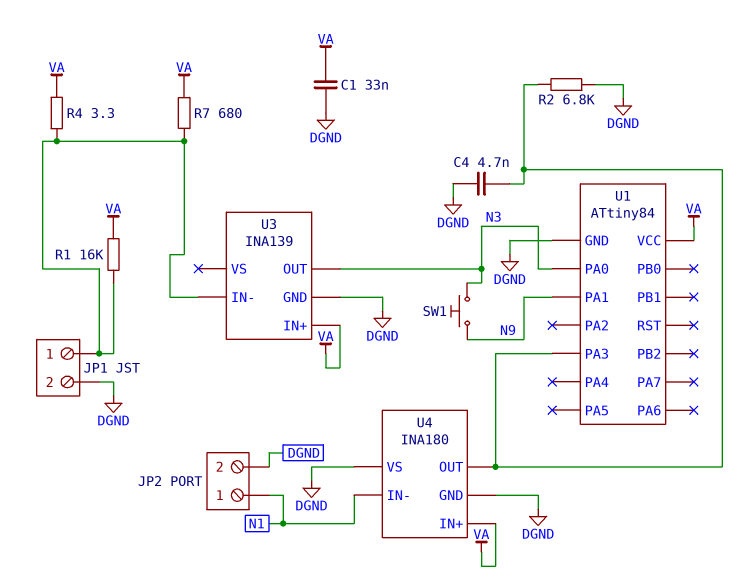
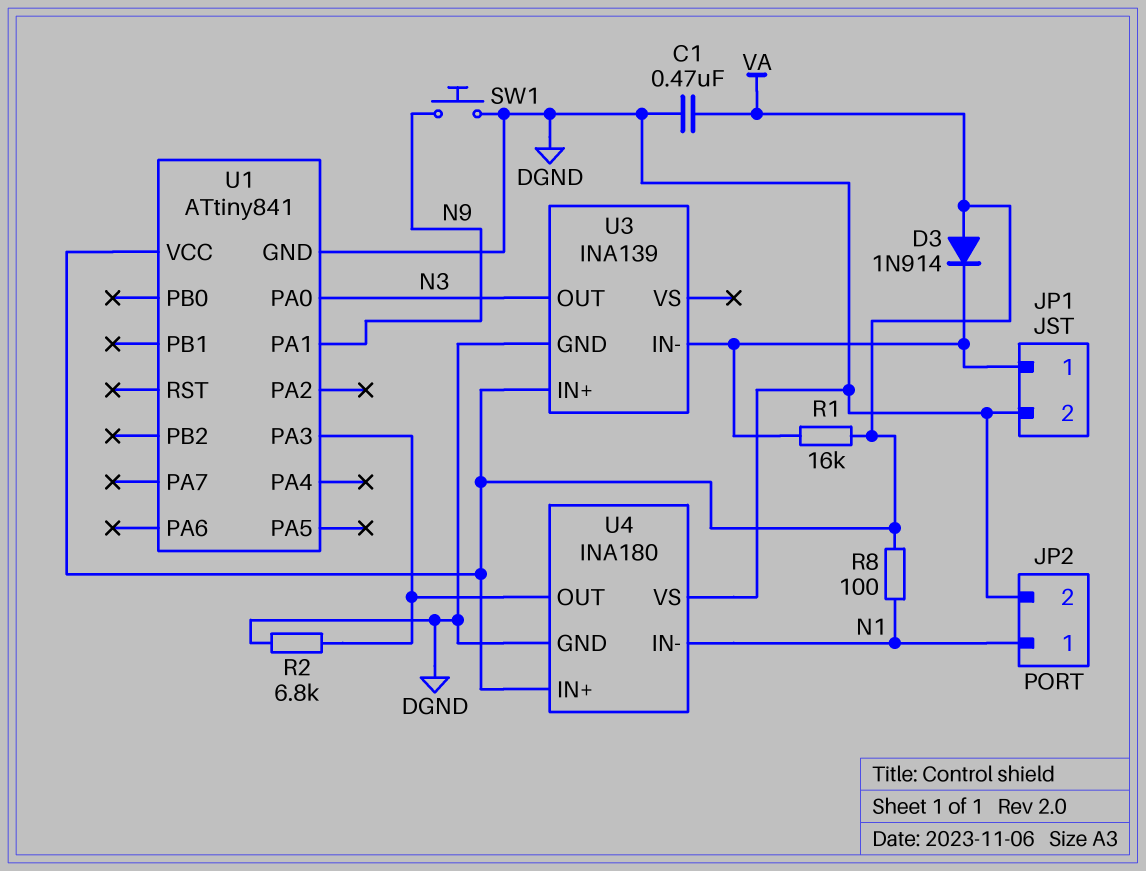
C1: 33nF (DGND, VA) -> 470nF (DGND, VA)
C4: 4.7nF (DGND, U1/PA3) -> none
D3: none -> diode 1N914 (A VA, K JP1/1)
R4: 3.3 (JP1/1, VA) -> none
R7: 680 (JP1/1, VA) -> none
R8: none -> 100 (N1, VA)
SW1: button (N3, N9) -> button (DGND, N9)
U1: ATtiny84 -> ATtiny841

